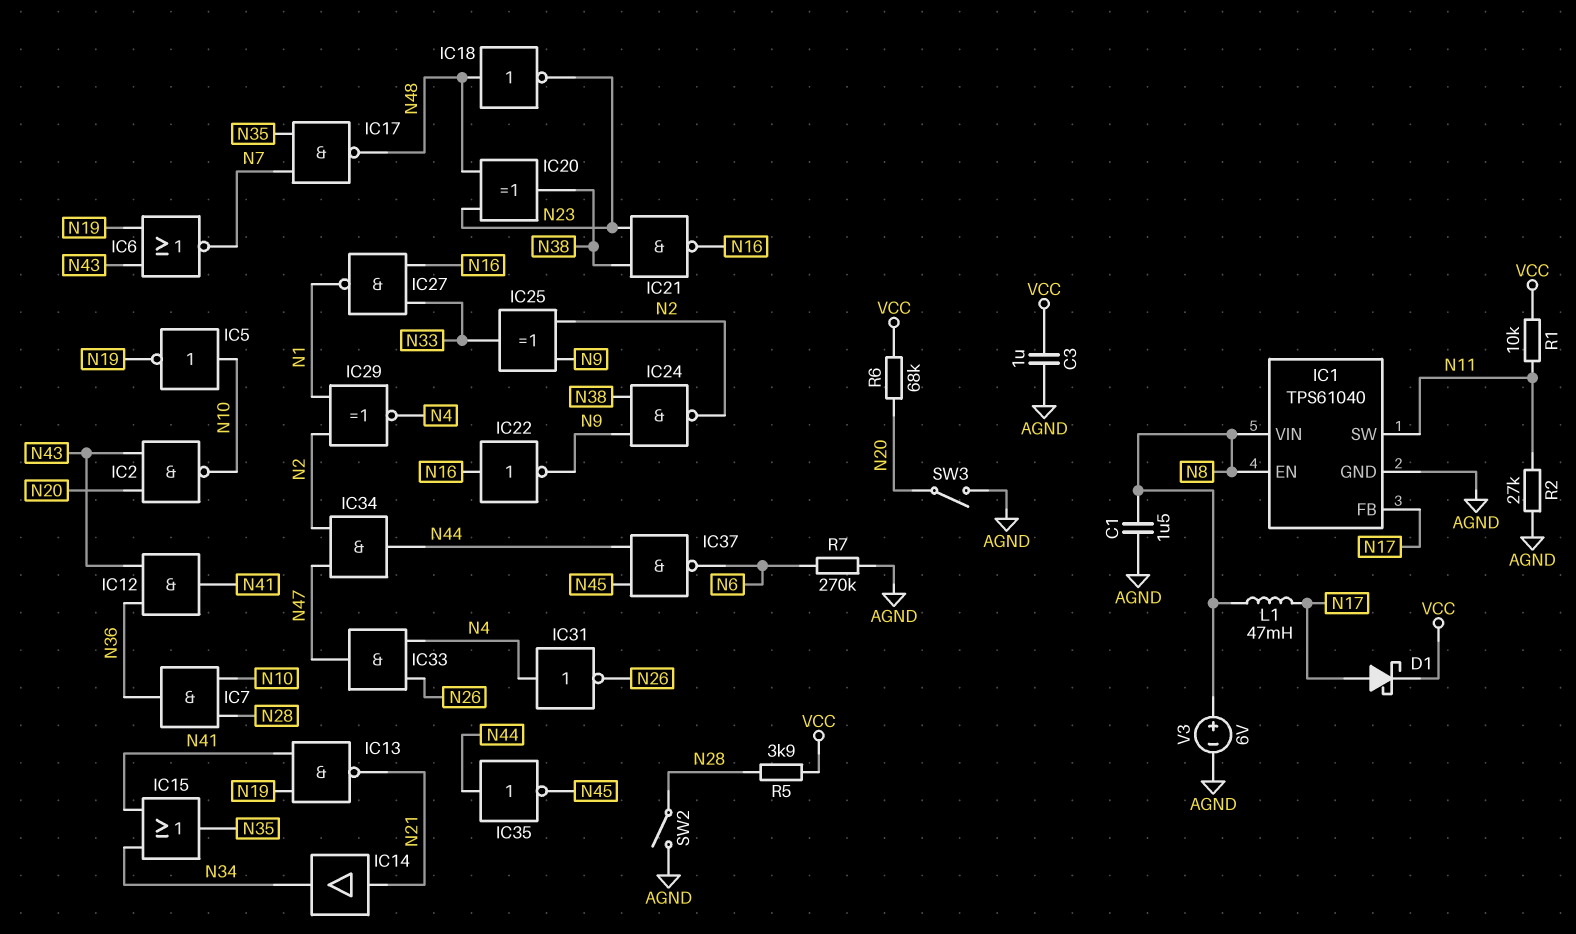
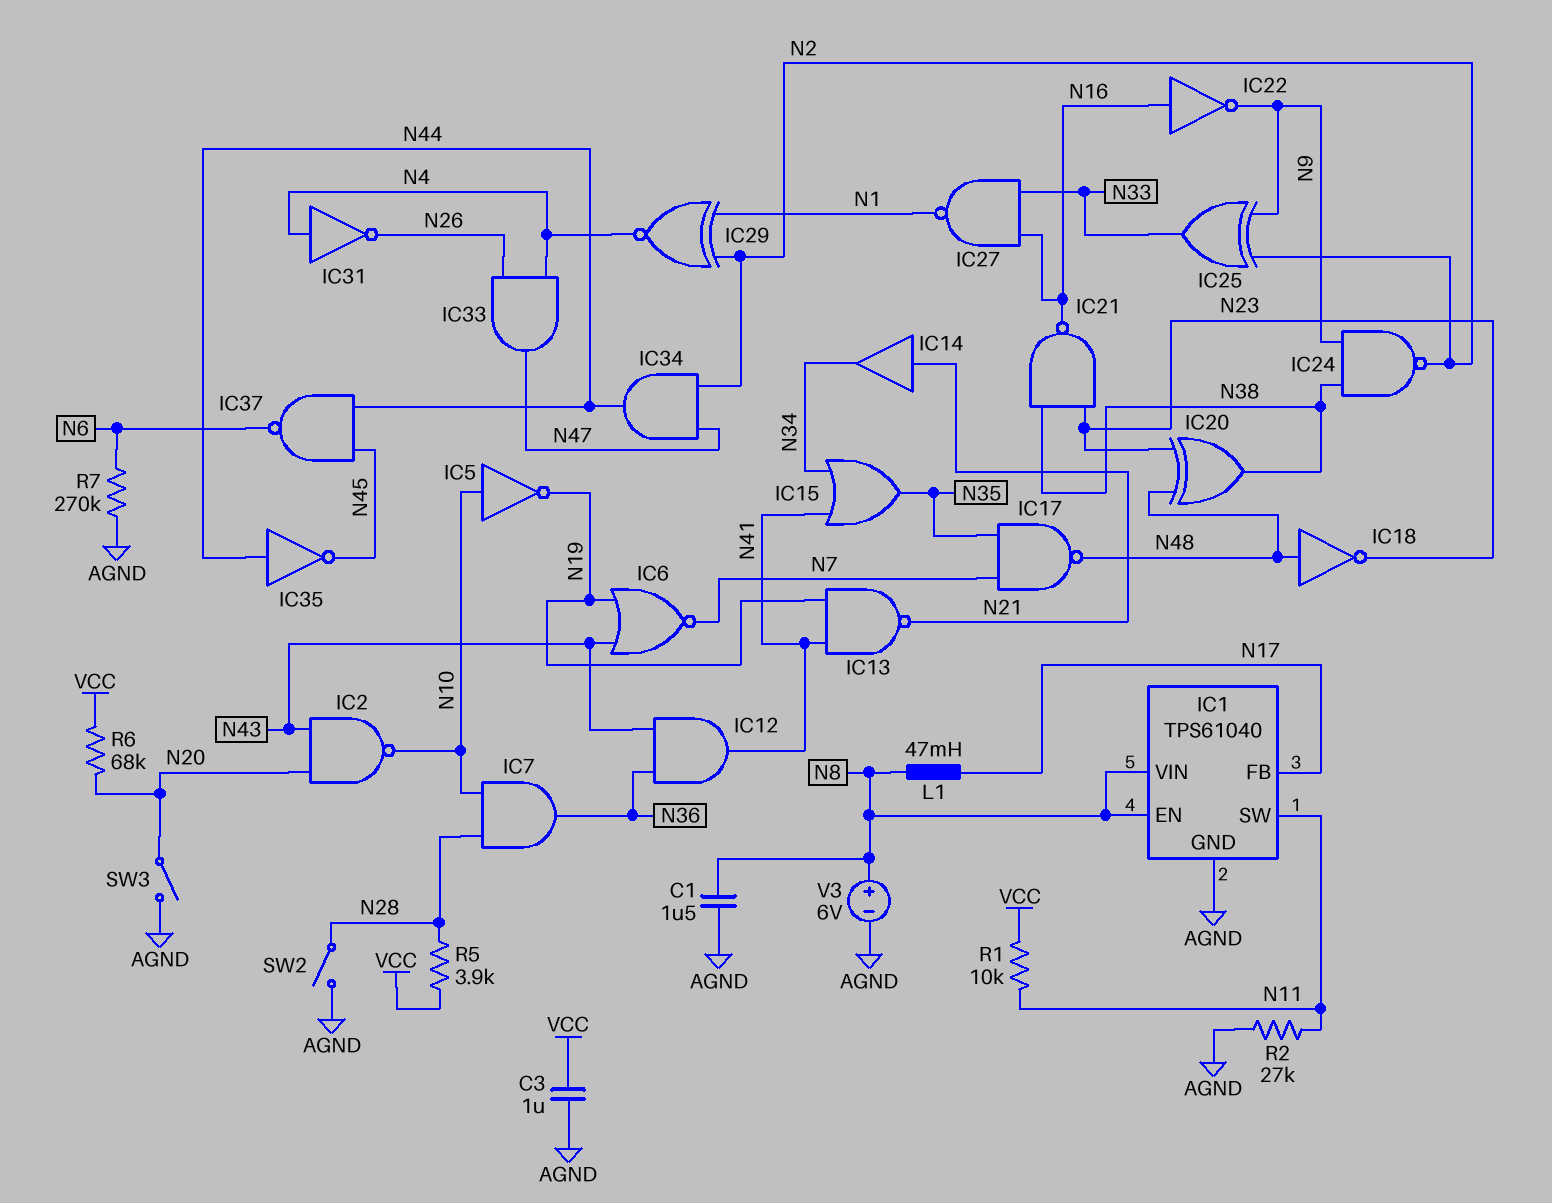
D1: schottky (A N17, K VCC) -> none

